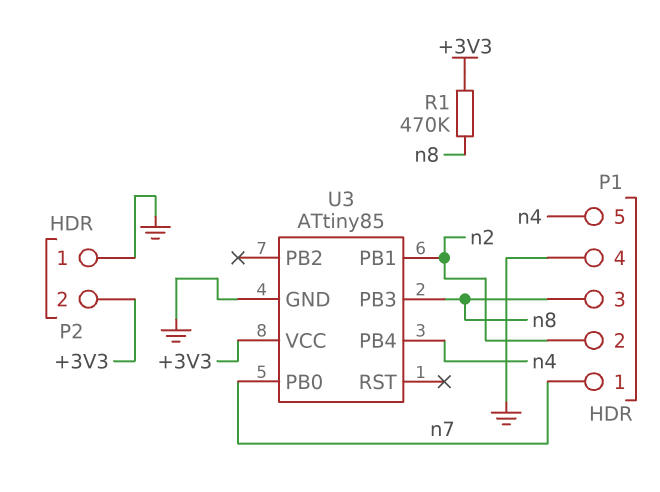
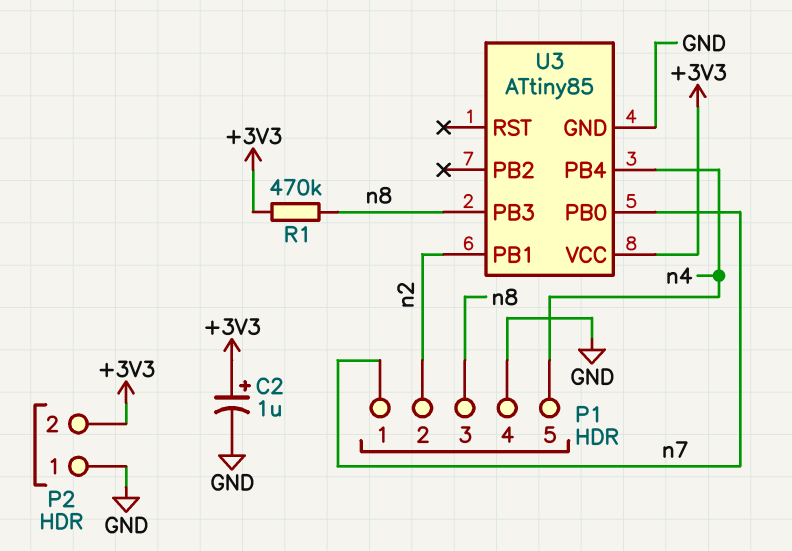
C2: none -> 1uF (plus +3V3, minus GND)

